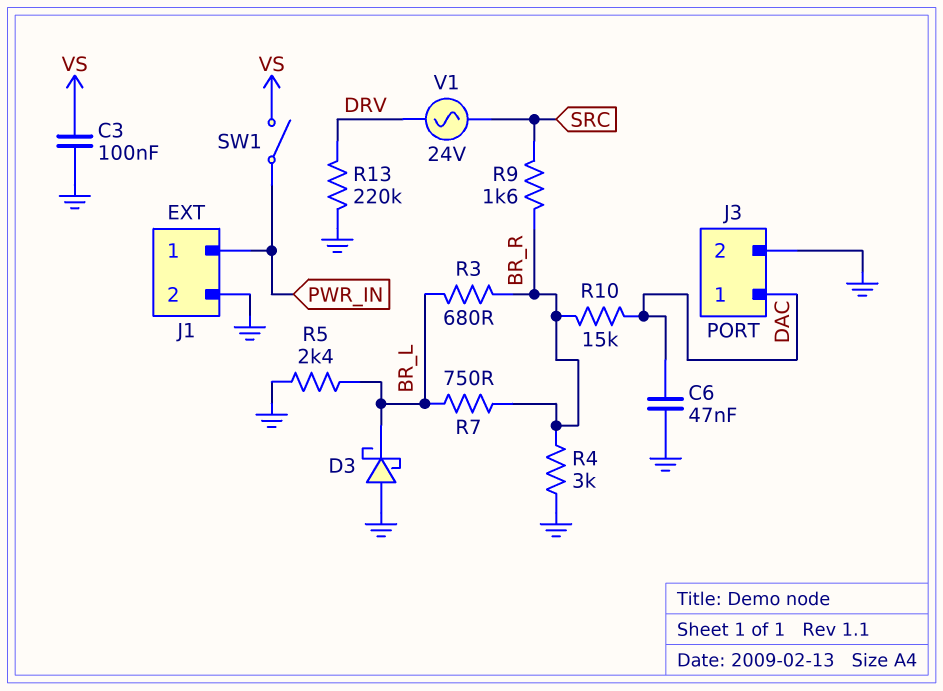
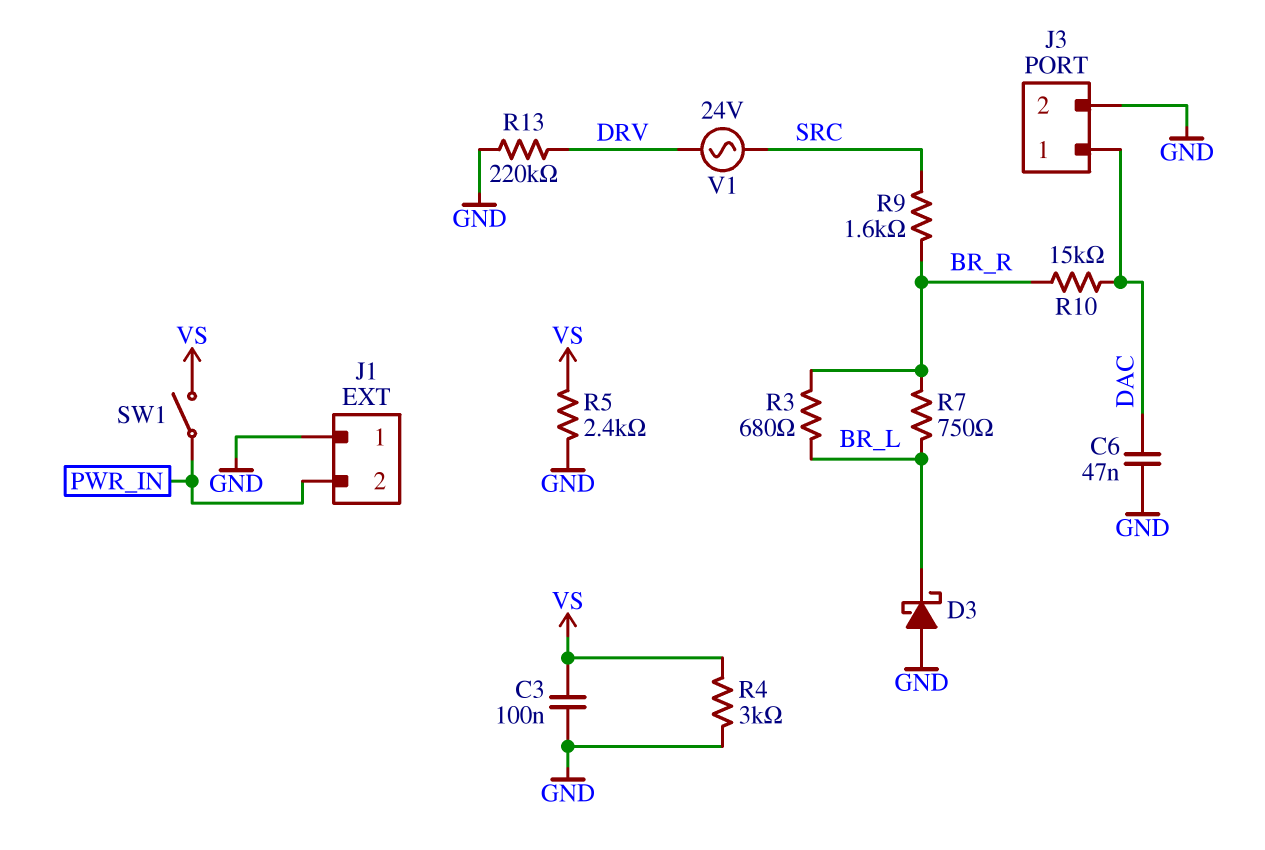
J1 pin 1: PWR_IN -> GND
J1 pin 2: GND -> PWR_IN
R4: 3k (BR_R, GND) -> 3k (GND, VS)
R5: 2.4k (BR_L, GND) -> 2.4k (GND, VS)

